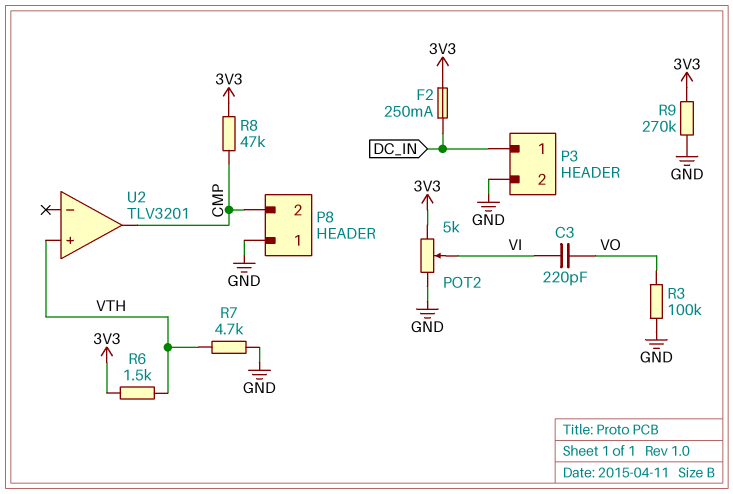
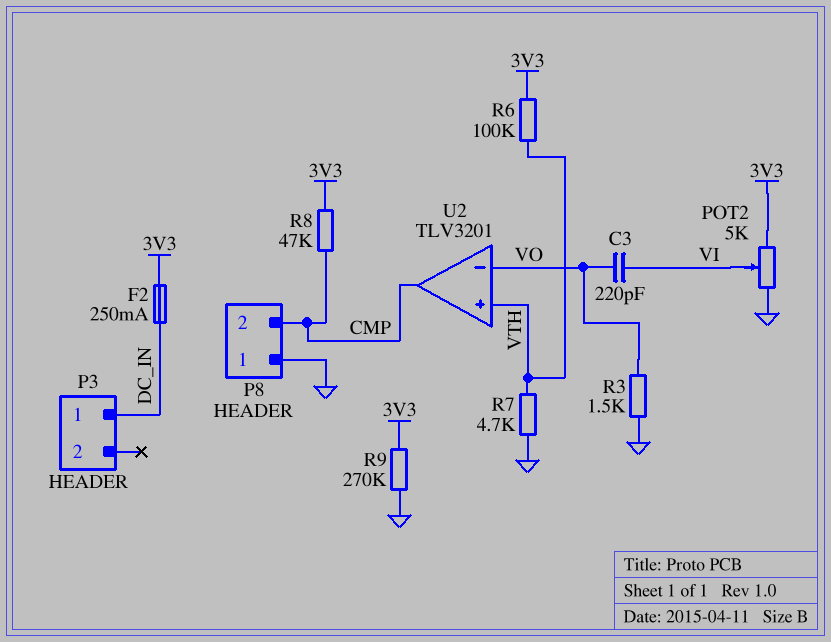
P3 pin 2: GND -> none
R3: 100k (GND, VO) -> 1.5k (GND, VO)
R6: 1.5k (3V3, VTH) -> 100k (3V3, VTH)
U2 pin in-: none -> VO

